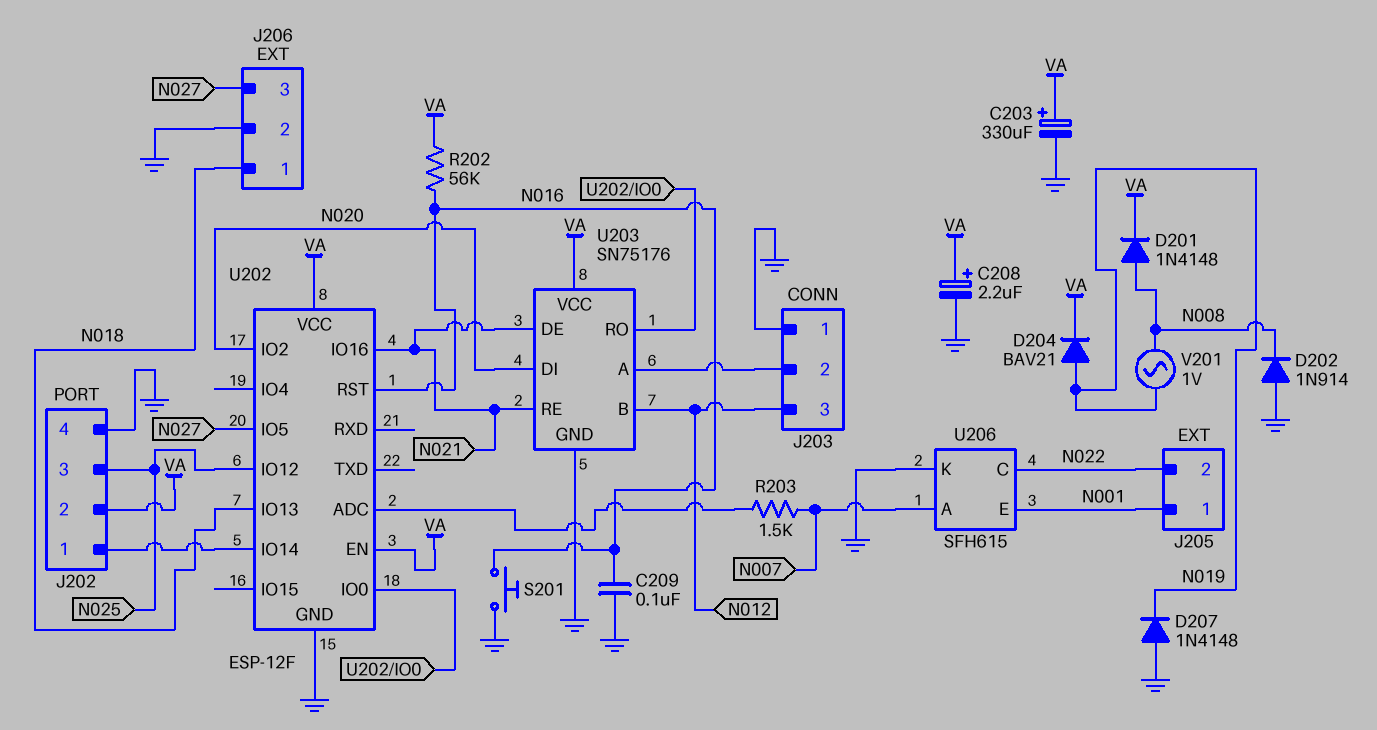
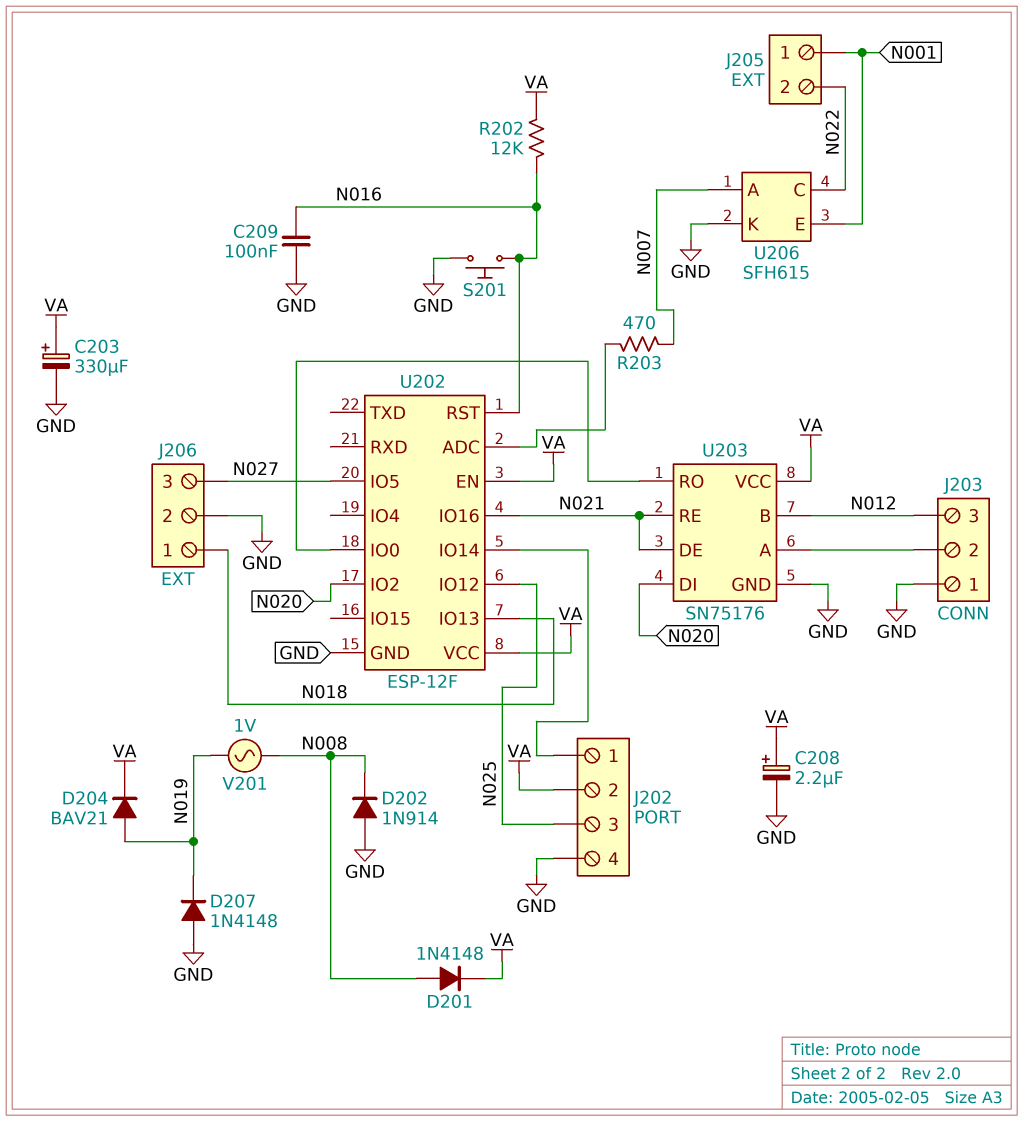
R202: 56k (N016, VA) -> 12k (N016, VA)
R203: 1.5k (N007, U202/ADC) -> 470 (N007, U202/ADC)

